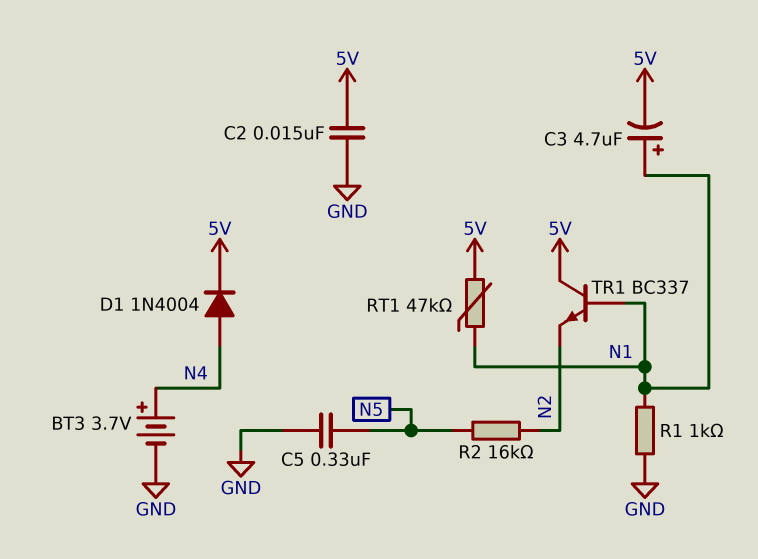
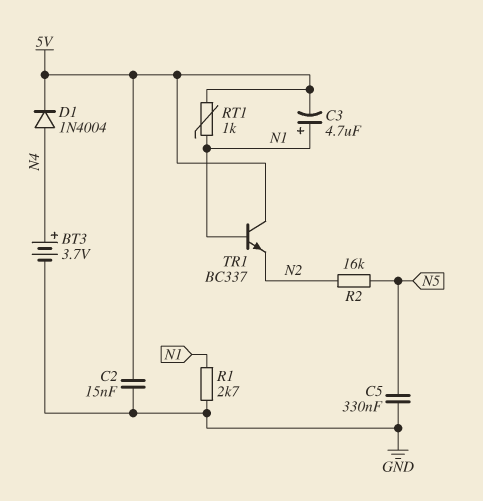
R1: 1k (GND, N1) -> 2.7k (GND, N1)
RT1: 47k (5V, N1) -> 1k (5V, N1)

